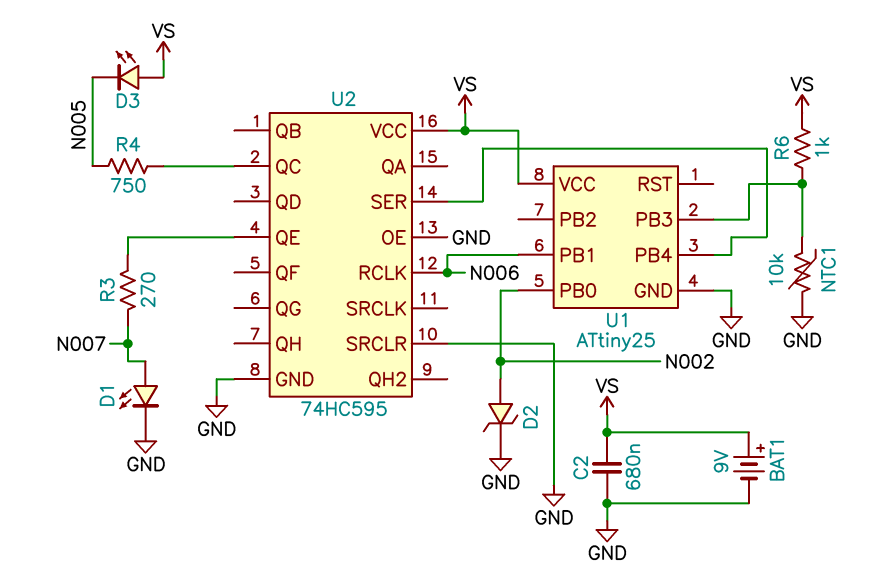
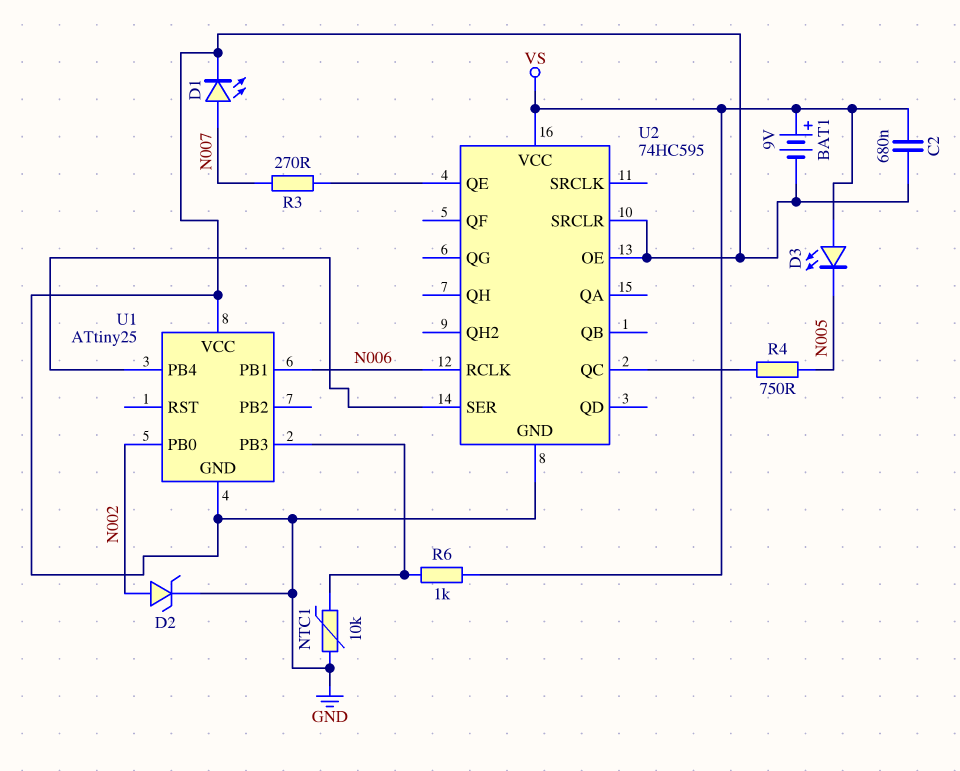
U1 pin VCC: VS -> GND

